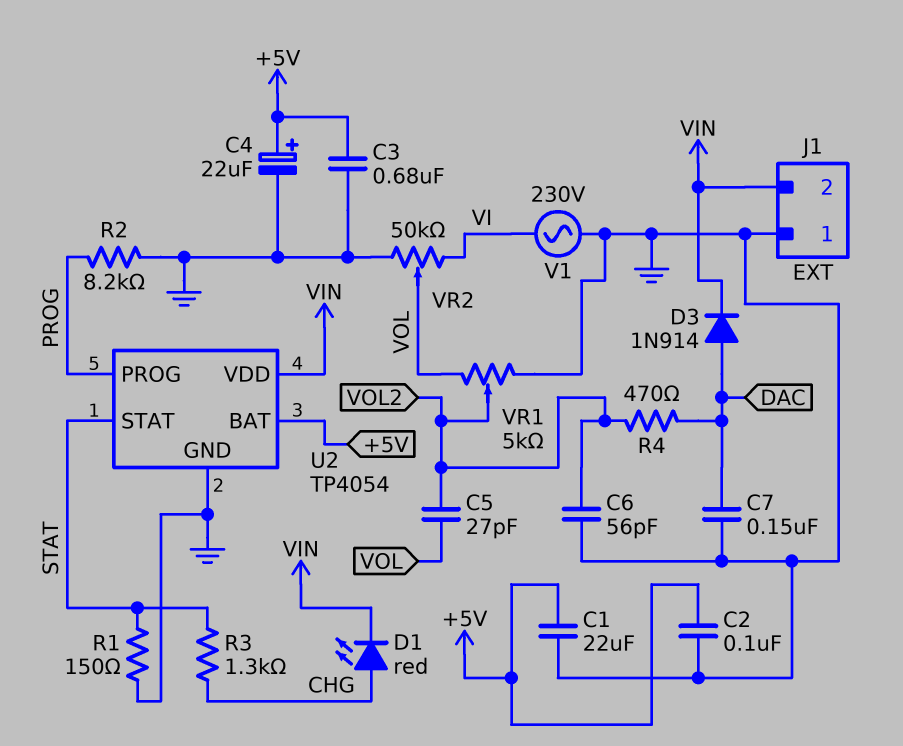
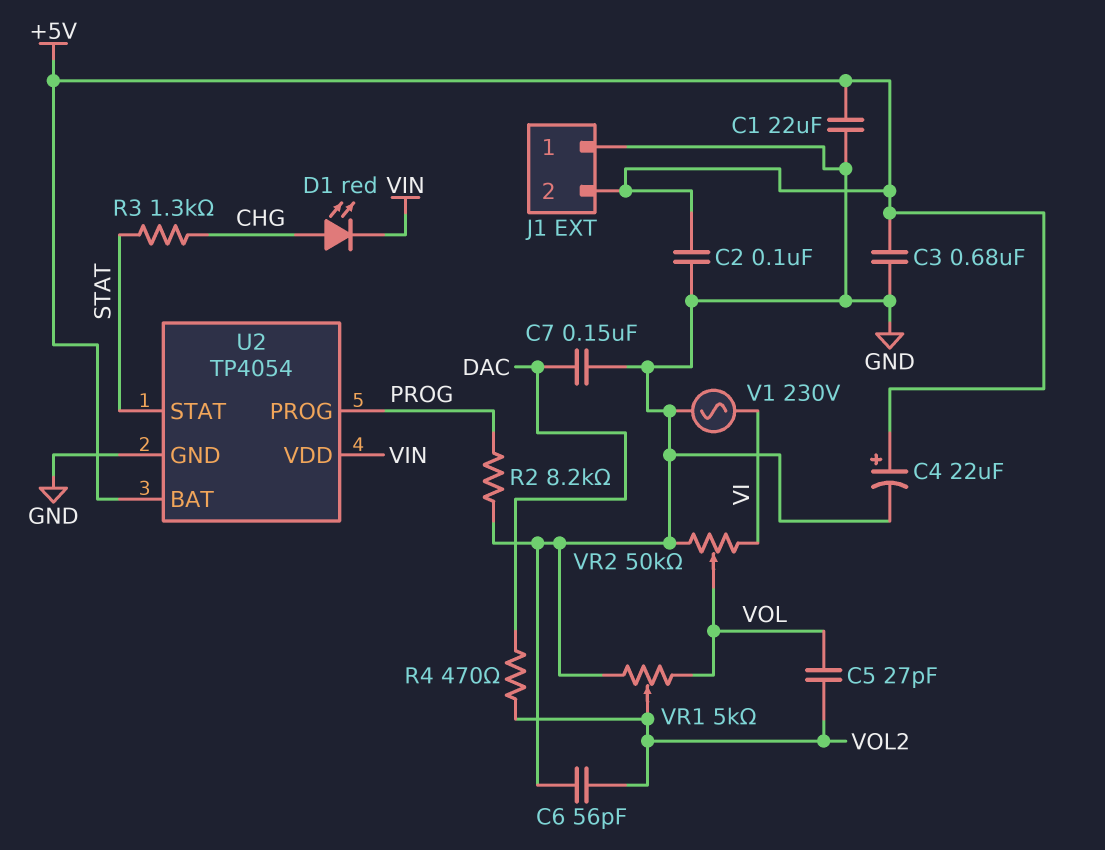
D3: diode 1N914 (A DAC, K VIN) -> none
J1 pin 2: VIN -> +5V
R1: 150 (GND, STAT) -> none

